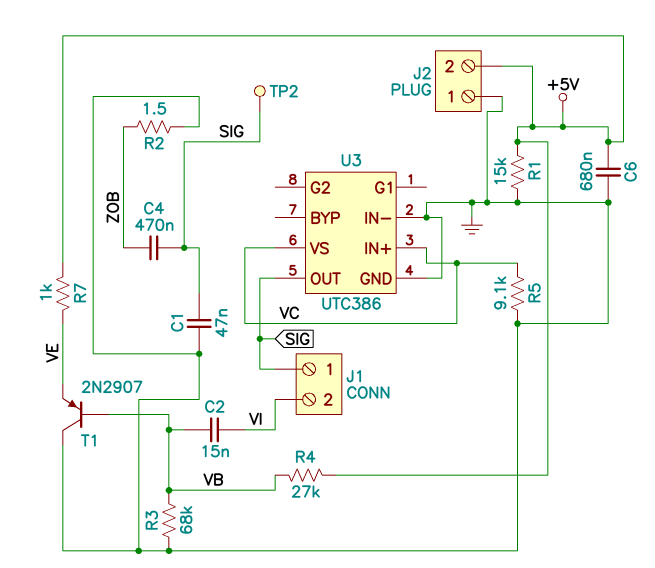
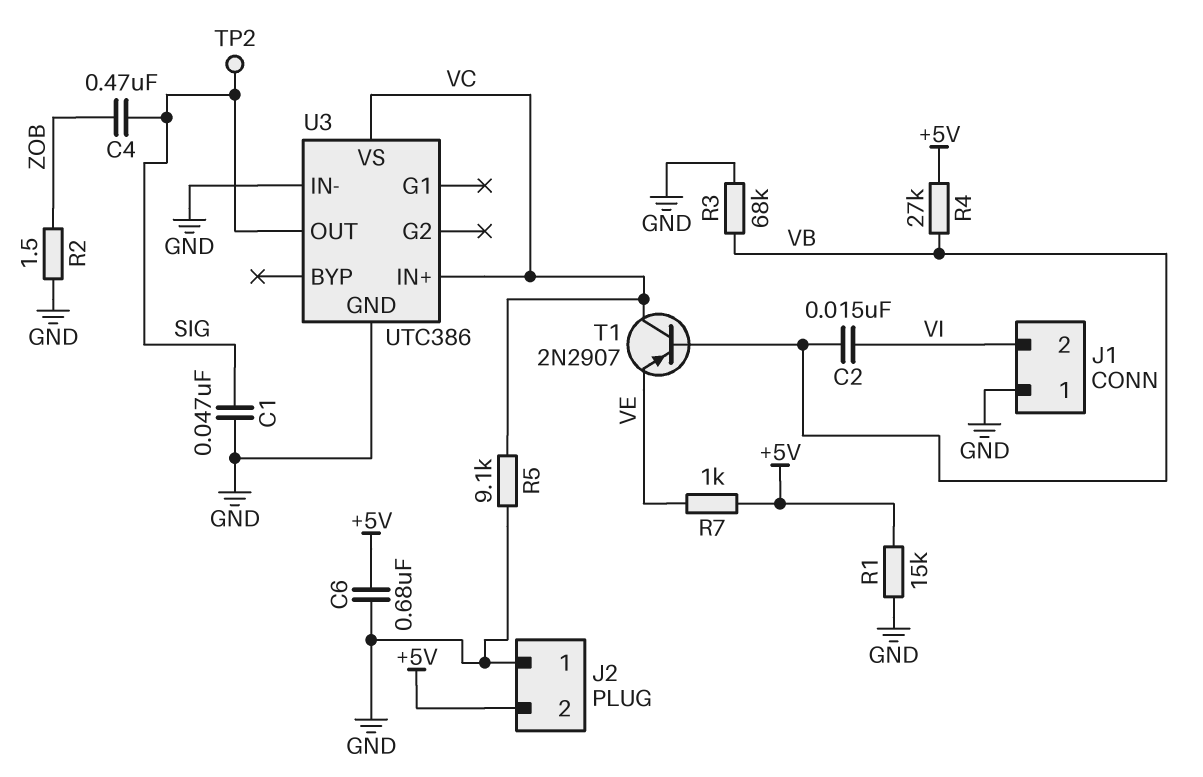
J1 pin 1: SIG -> GND
T1: PNP 2N2907 (B VB, C GND, E VE) -> PNP 2N2907 (B VB, C VC, E VE)

